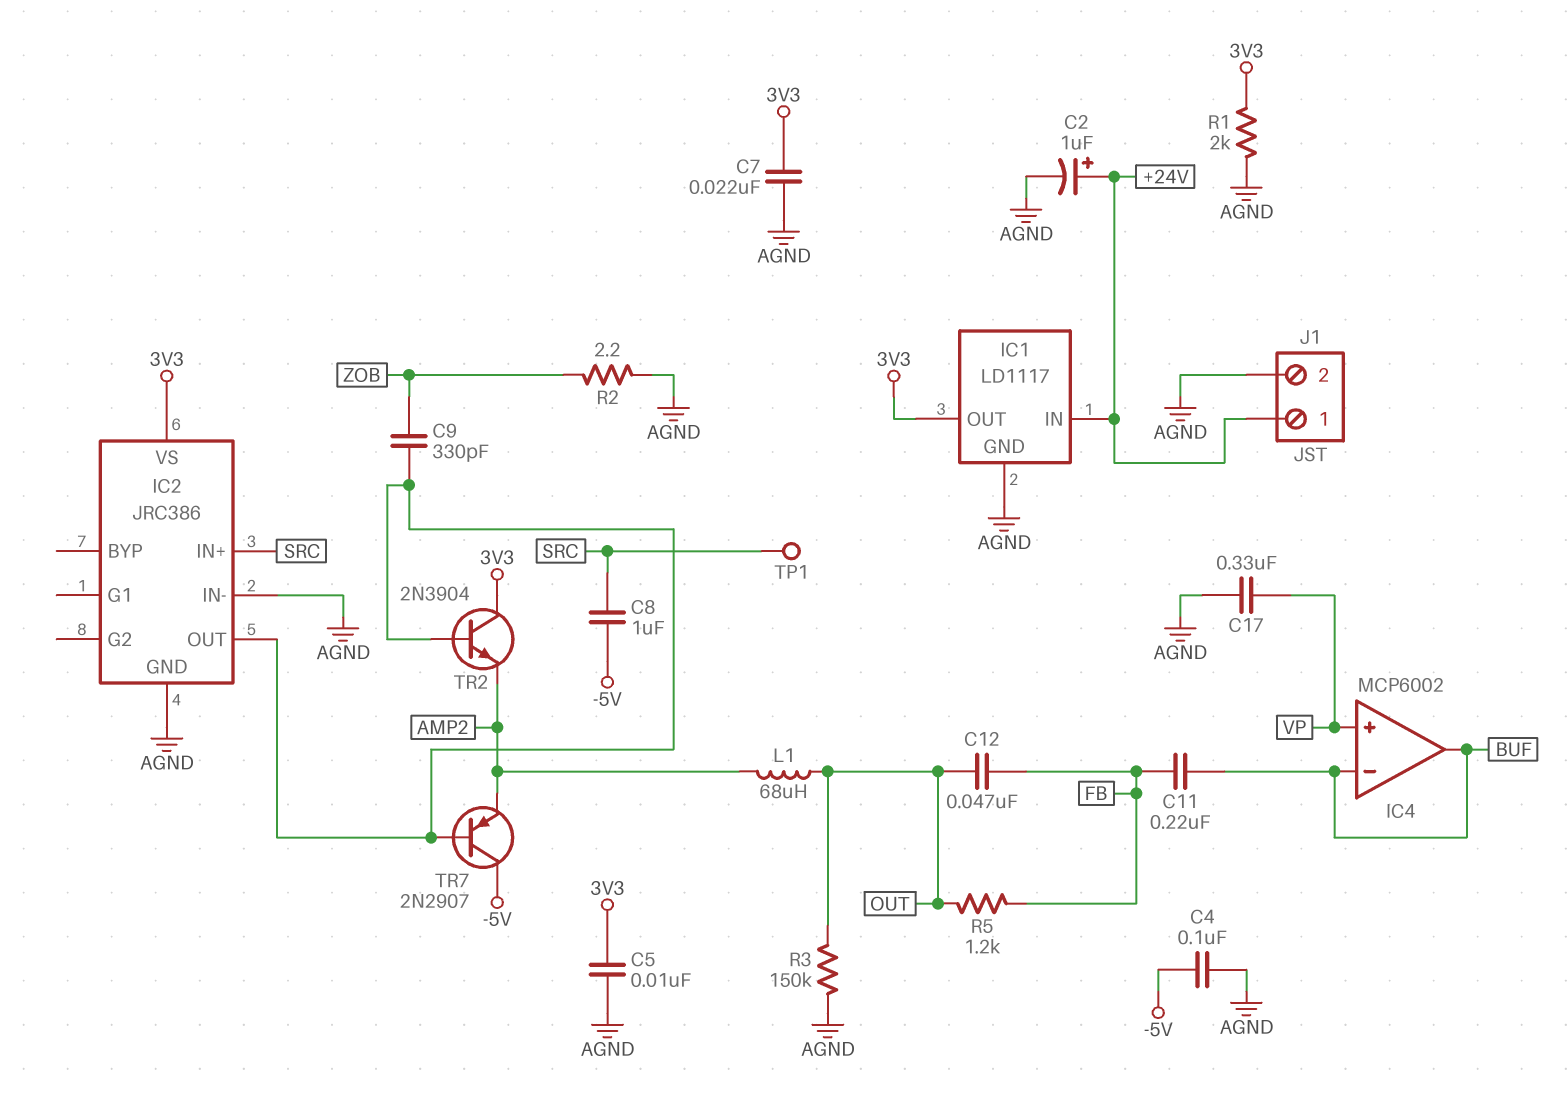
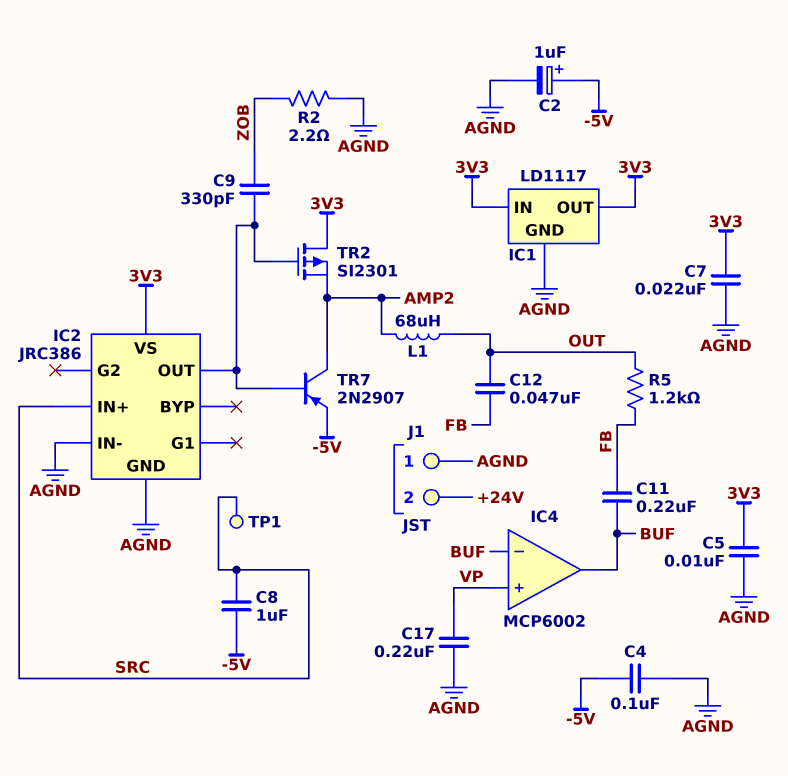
C2: 1uF (plus +24V, minus AGND) -> 1uF (plus -5V, minus AGND)
C17: 330nF (AGND, VP) -> 220nF (AGND, VP)
IC1 pin IN: +24V -> 3V3
J1 pin 1: +24V -> AGND
J1 pin 2: AGND -> +24V
R1: 2k (3V3, AGND) -> none
R3: 150k (AGND, OUT) -> none
TR2: NPN 2N3904 (B IC2/OUT, C 3V3, E AMP2) -> PMOS SI2301 (G IC2/OUT, D 3V3, S AMP2)
TR7: PNP 2N2907 (B IC2/OUT, C -5V, E AMP2) -> PNP 2N2907 (B IC2/OUT, C AMP2, E -5V)

